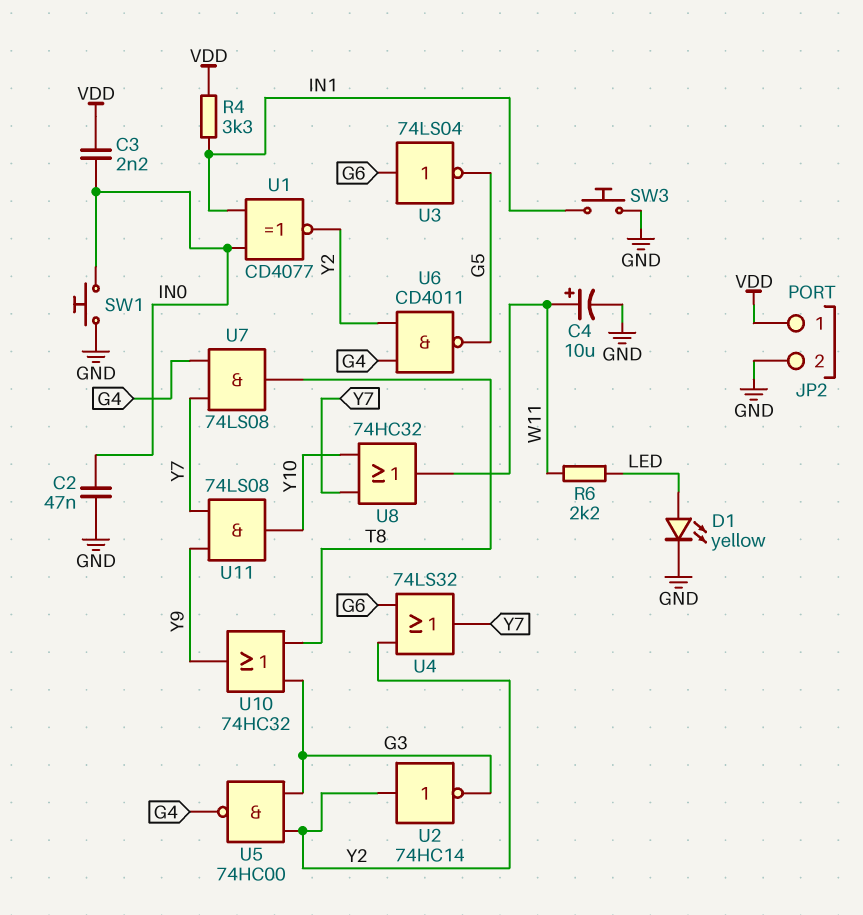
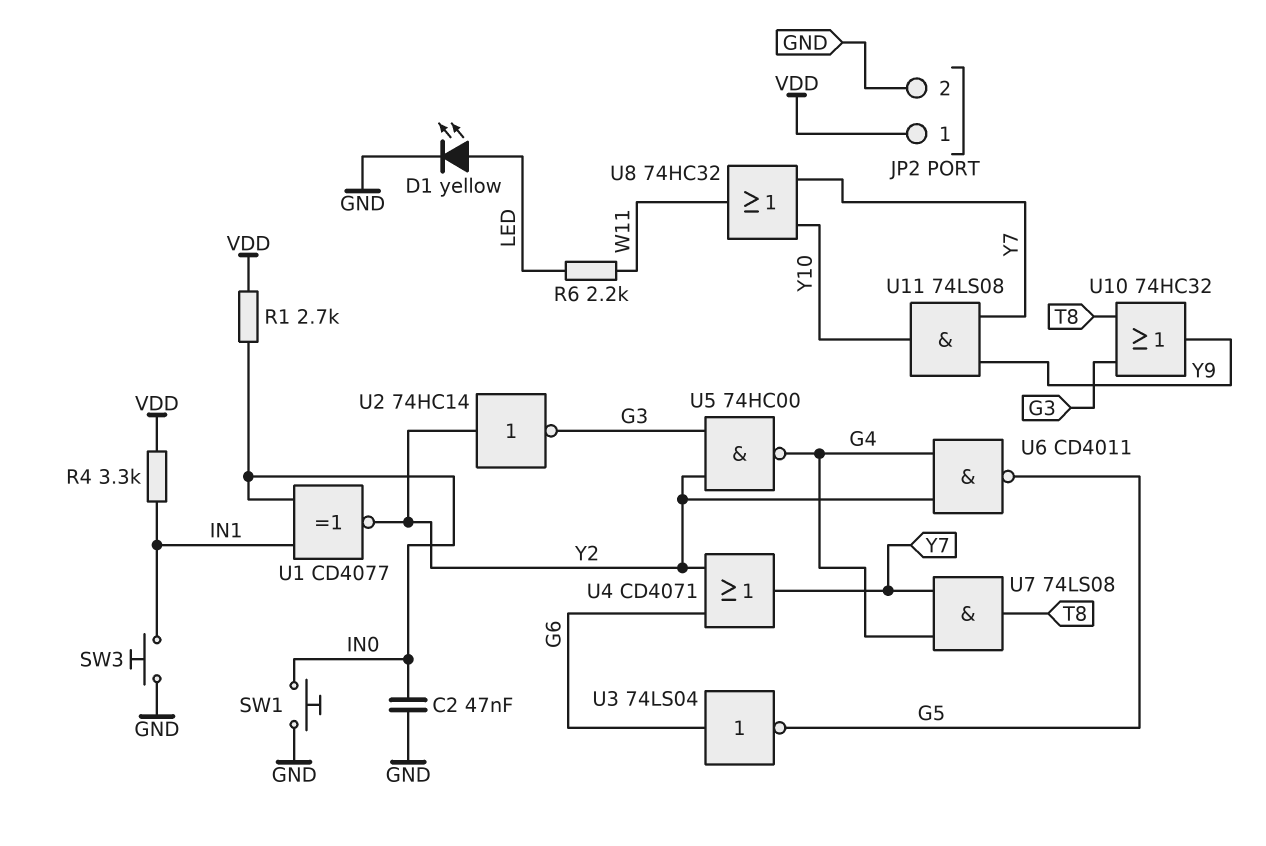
C3: 2.2nF (IN0, VDD) -> none
C4: 10uF (plus W11, minus GND) -> none
R1: none -> 2.7k (IN0, VDD)
U4: OR 74LS32 (in G6, in Y2, out Y7) -> OR CD4071 (in G6, in Y2, out Y7)

